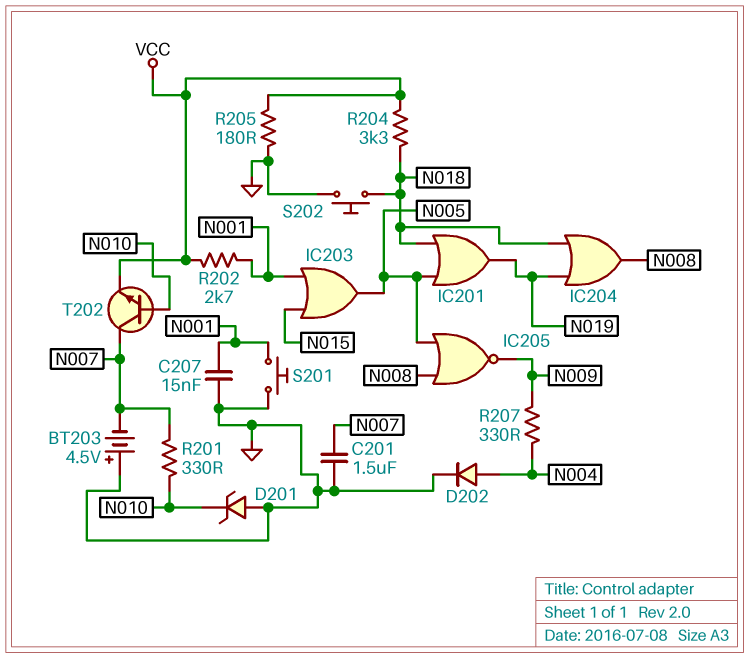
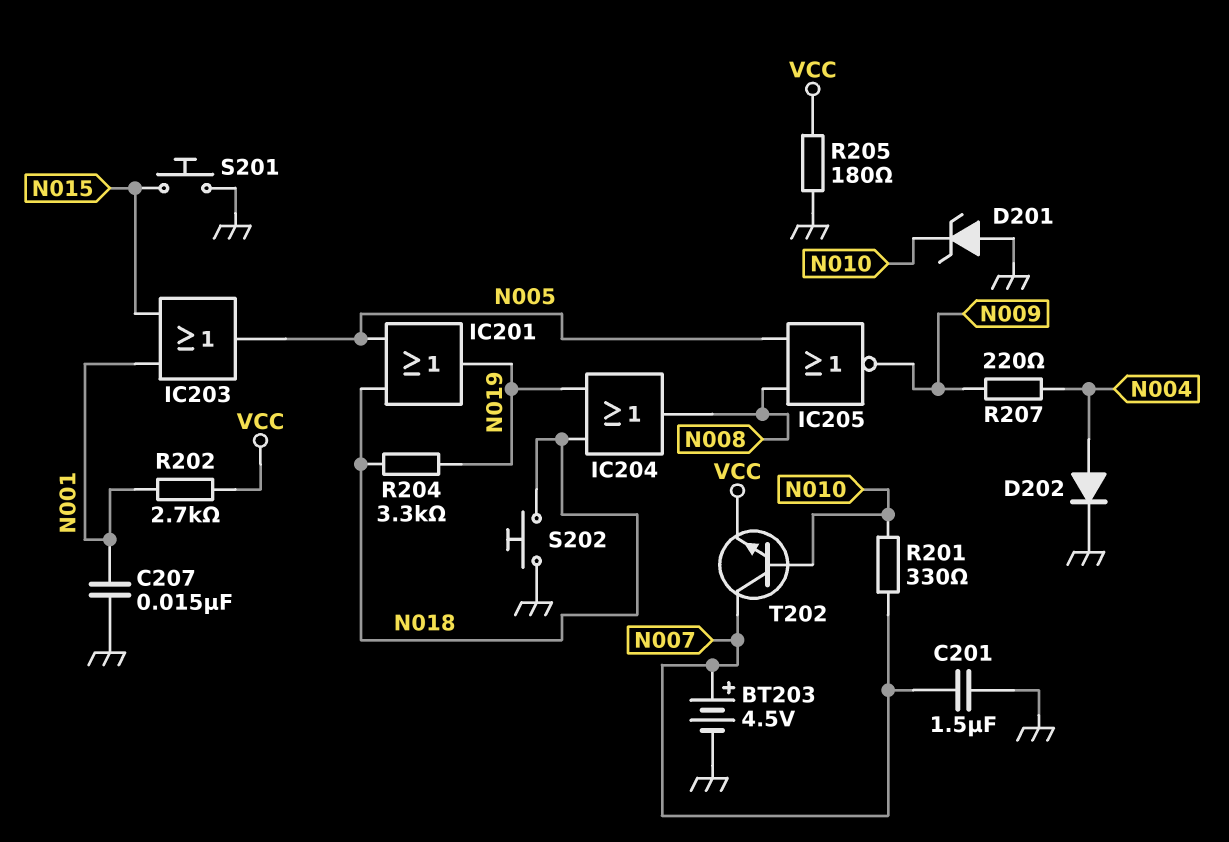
BT203: 4.5V (plus GND, minus N007) -> 4.5V (plus N007, minus GND)
R204: 3.3k (N018, VCC) -> 3.3k (N018, N019)
R207: 330 (N004, N009) -> 220 (N004, N009)
S201: button (GND, N001) -> button (GND, N015)

